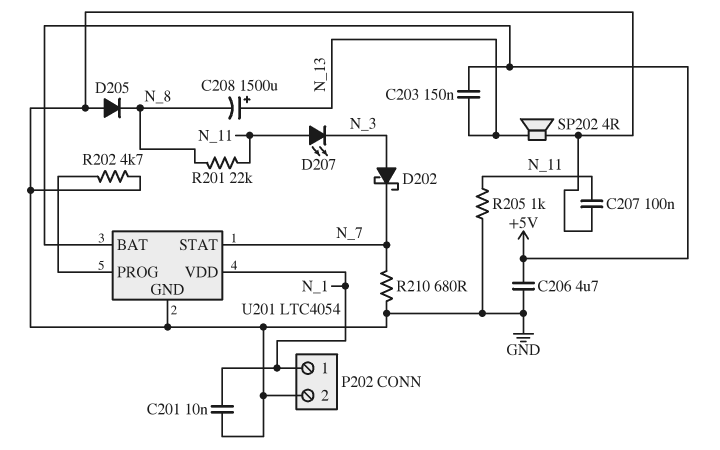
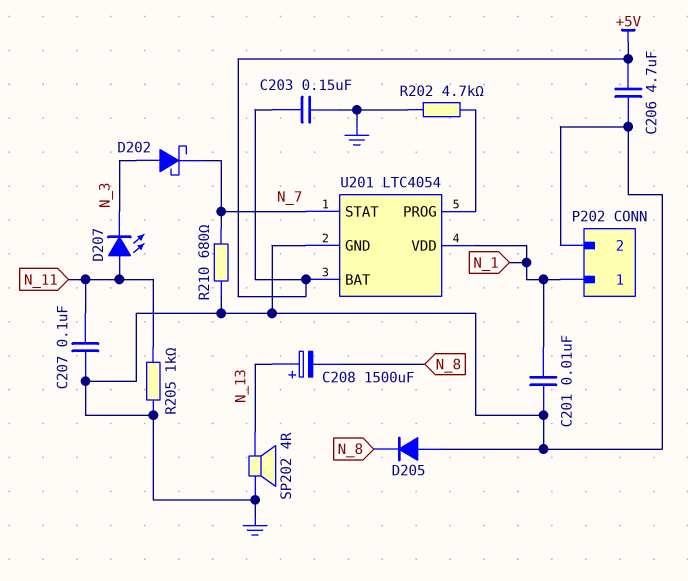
C203: 150nF (+5V, N_13) -> 150nF (+5V, GND)
R201: 22k (N_8, N_11) -> none

